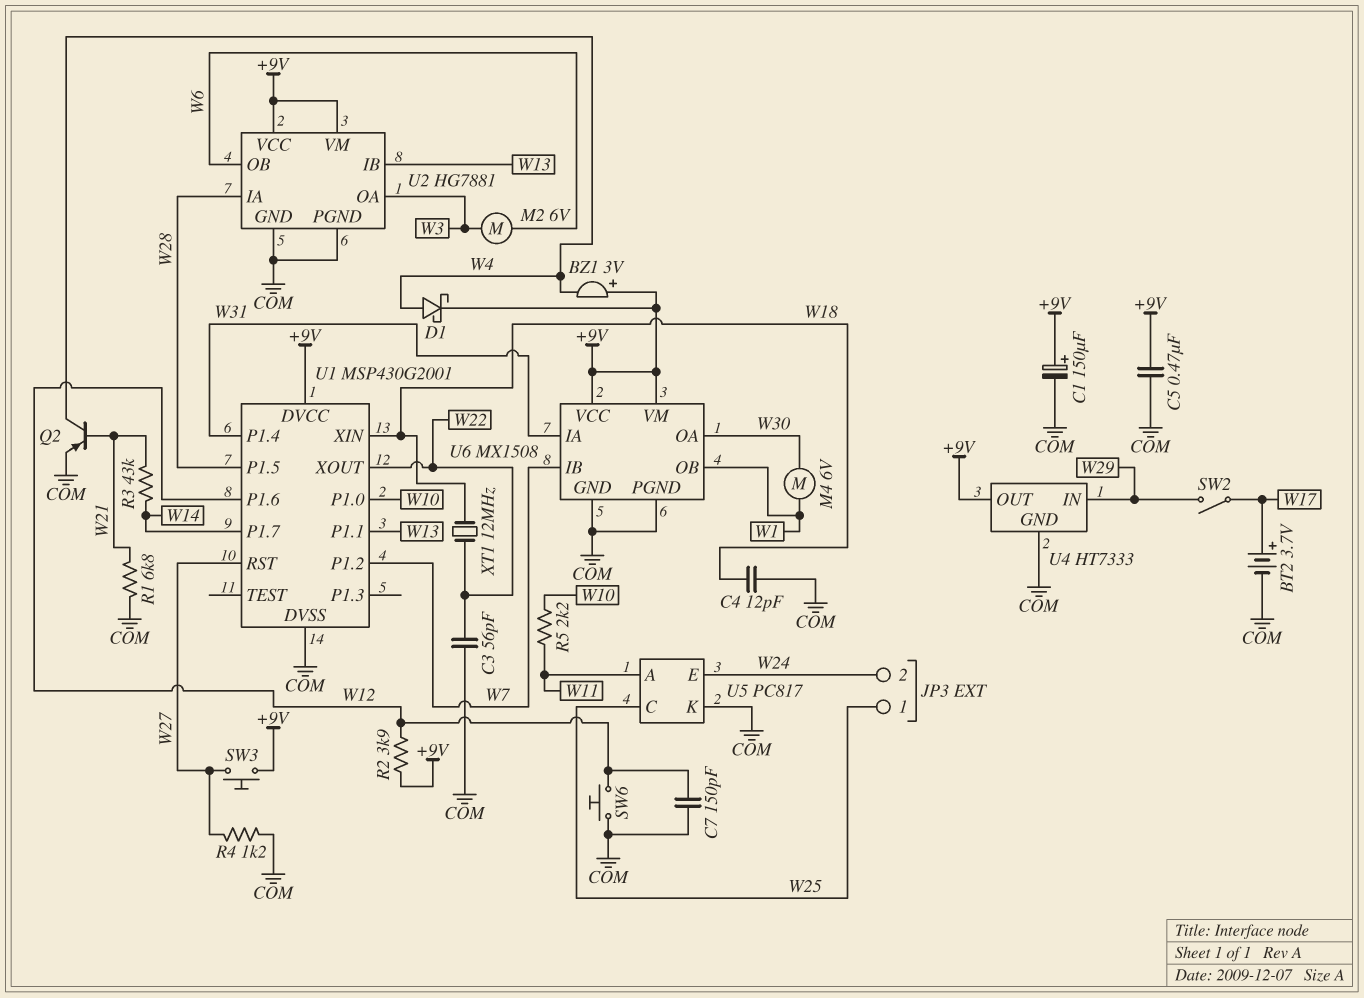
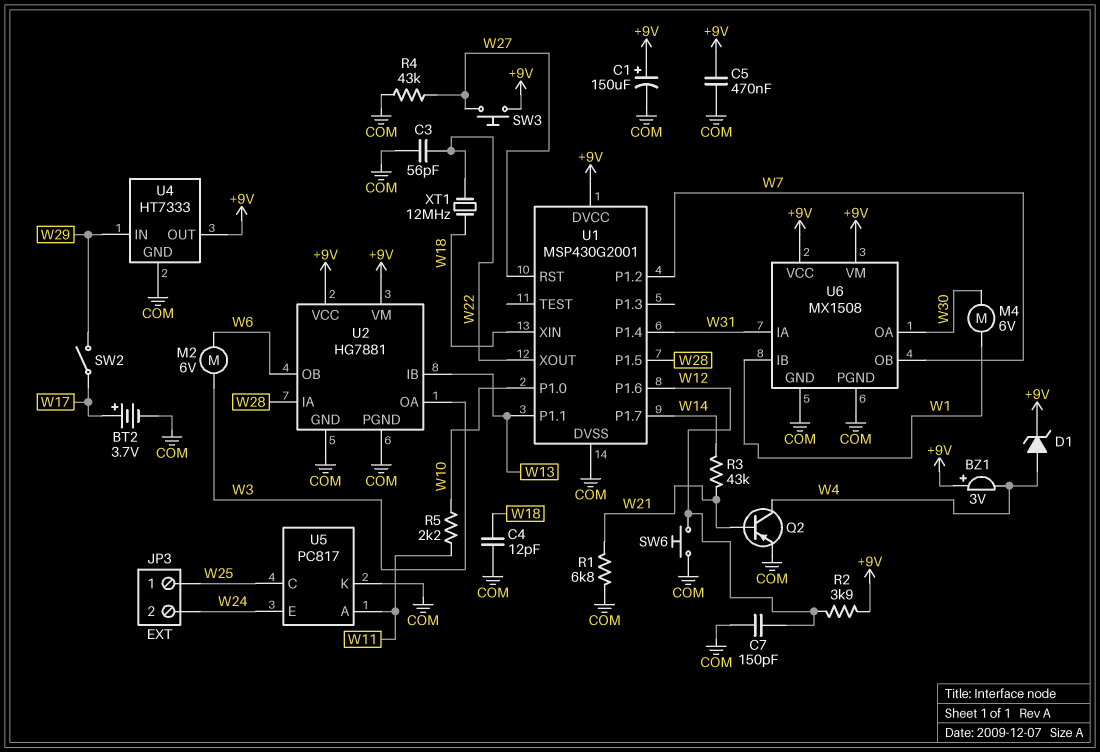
D1: schottky (A W4, K +9V) -> zener (A W4, K +9V)
R4: 1.2k (COM, W27) -> 43k (COM, W27)
U6 pin IB: W7 -> W1
U6 pin OB: W1 -> W7

